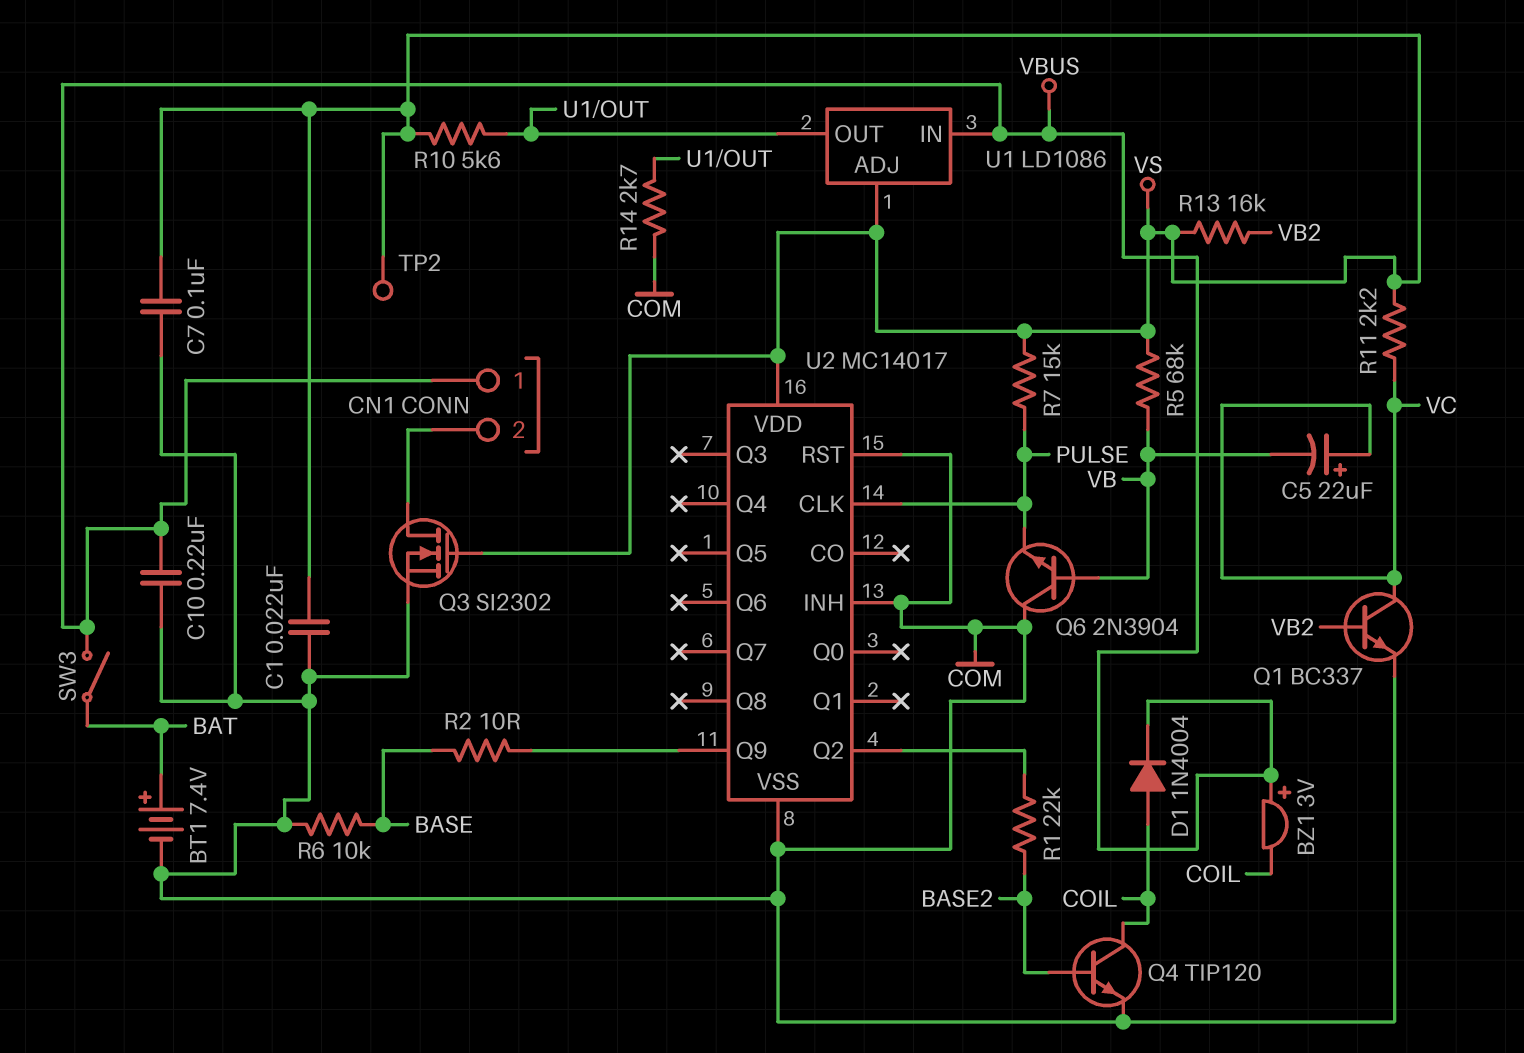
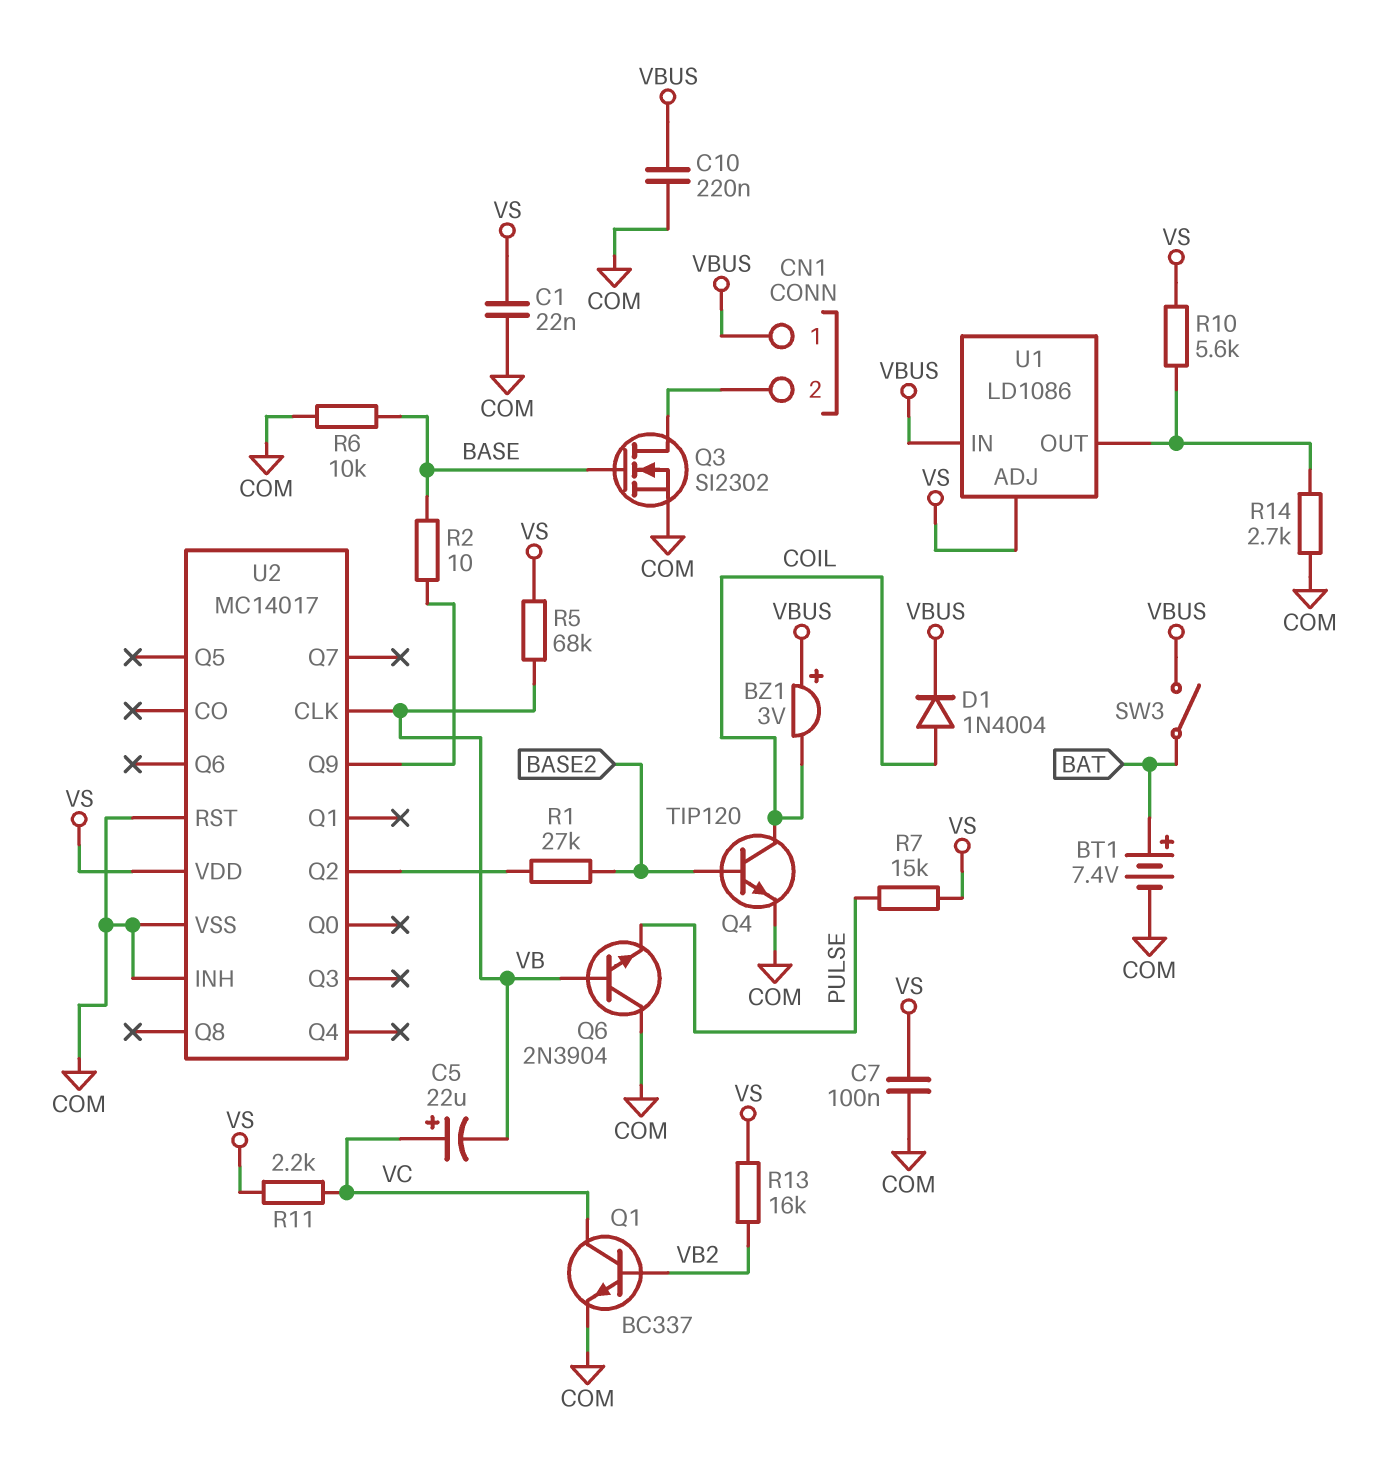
Q3: NMOS SI2302 (G VS, D CN1/2, S COM) -> NMOS SI2302 (G BASE, D CN1/2, S COM)
R1: 22k (BASE2, U2/Q2) -> 27k (BASE2, U2/Q2)
TP2: test point (VS) -> none
U2 pin CLK: PULSE -> VB

